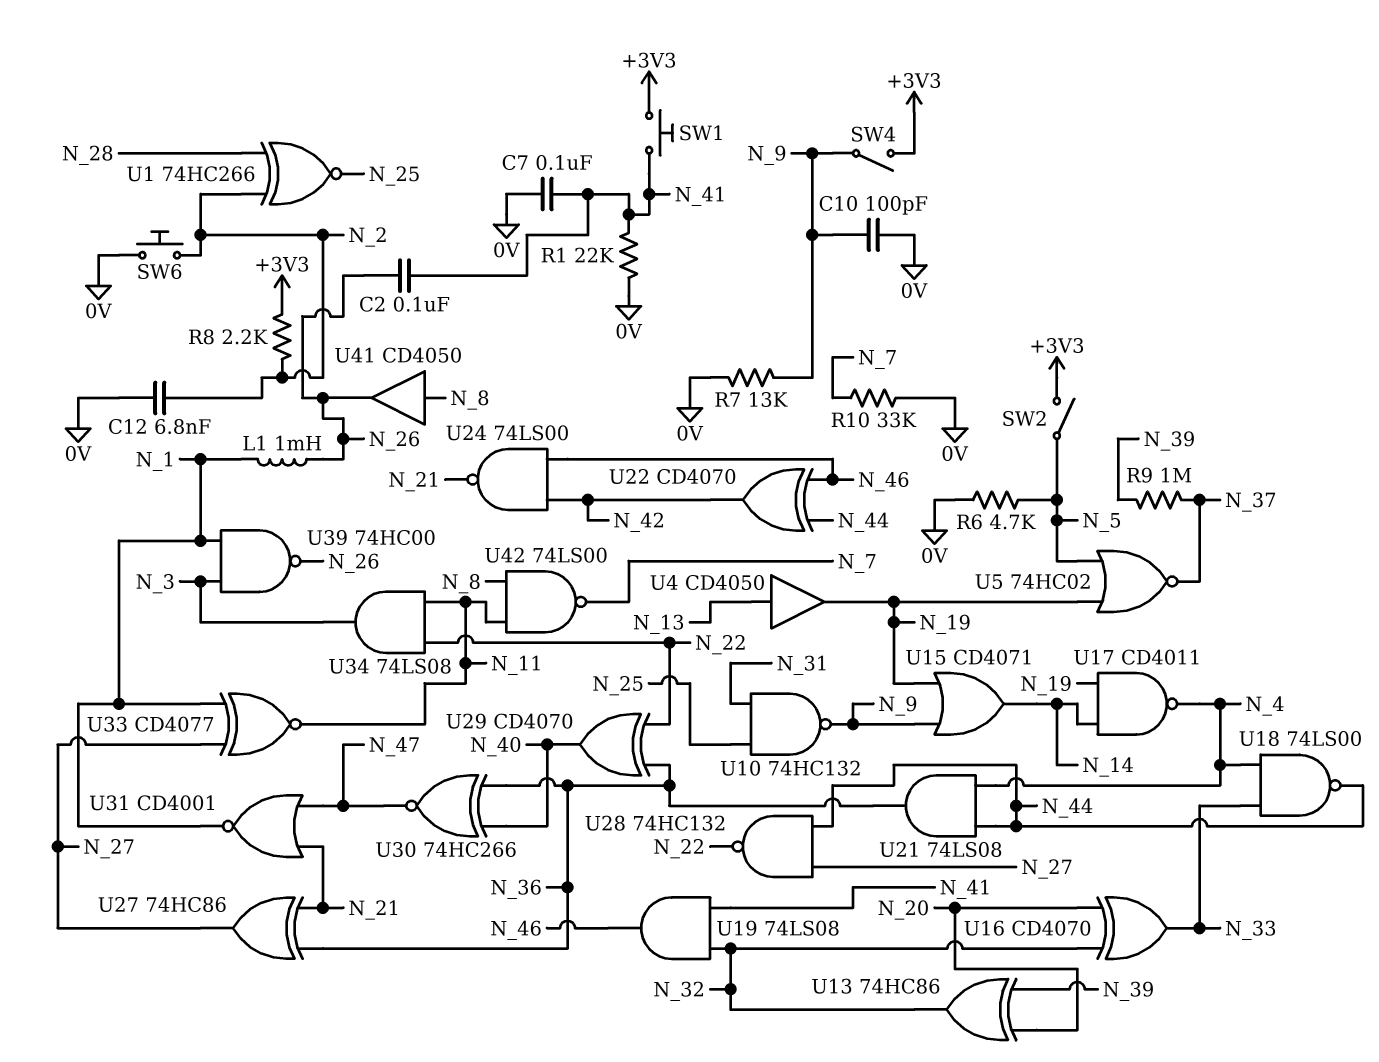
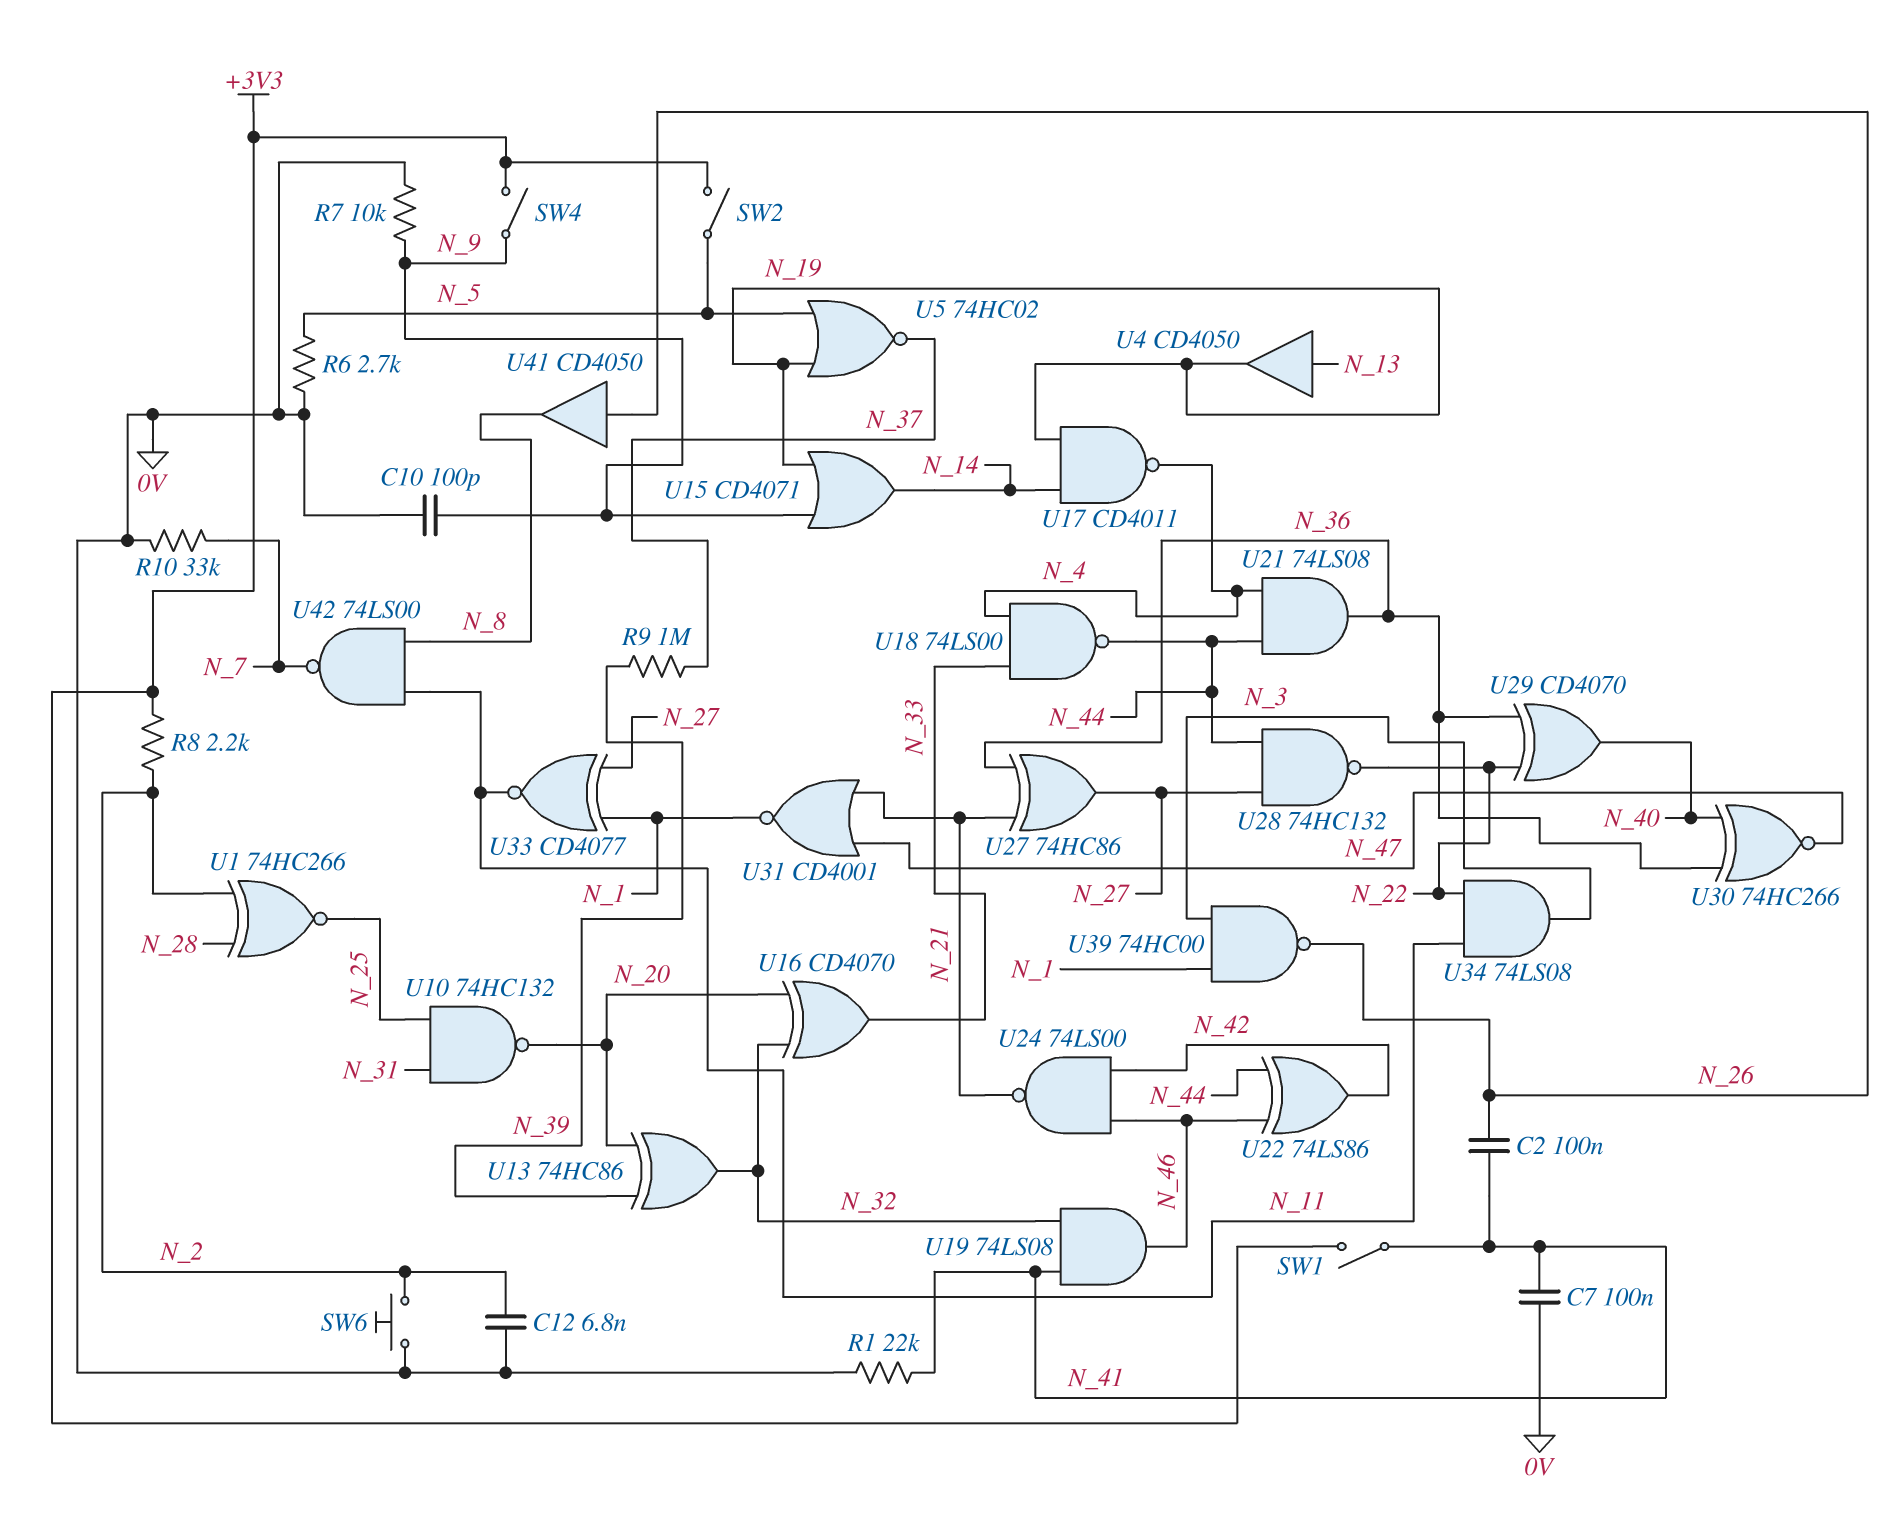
L1: 1mH (N_1, N_26) -> none
R6: 4.7k (0V, N_5) -> 2.7k (0V, N_5)
R7: 13k (0V, N_9) -> 10k (0V, N_9)
SW1: button (+3V3, N_41) -> switch (+3V3, N_41)
U10: NAND 74HC132 (in N_25, in N_31, out N_9) -> NAND 74HC132 (in N_25, in N_31, out N_20)
U22: XOR CD4070 (in N_44, in N_46, out N_42) -> XOR 74LS86 (in N_44, in N_46, out N_42)
U41: buffer CD4050 (in N_8, out N_26) -> buffer CD4050 (in N_26, out N_8)

